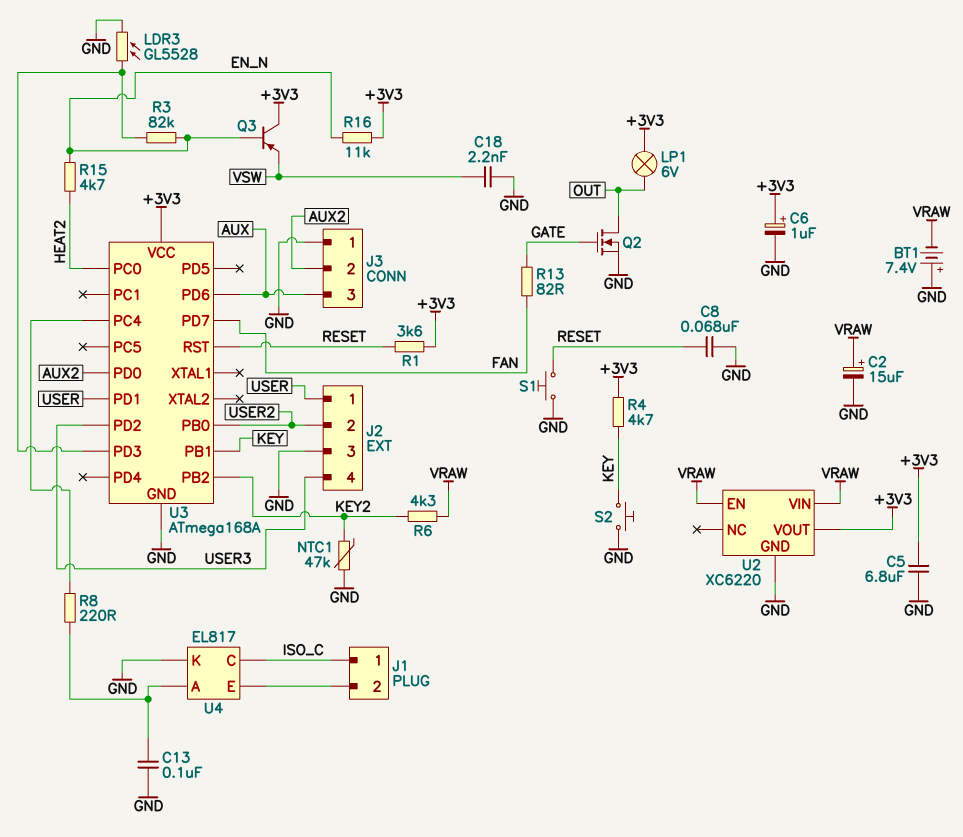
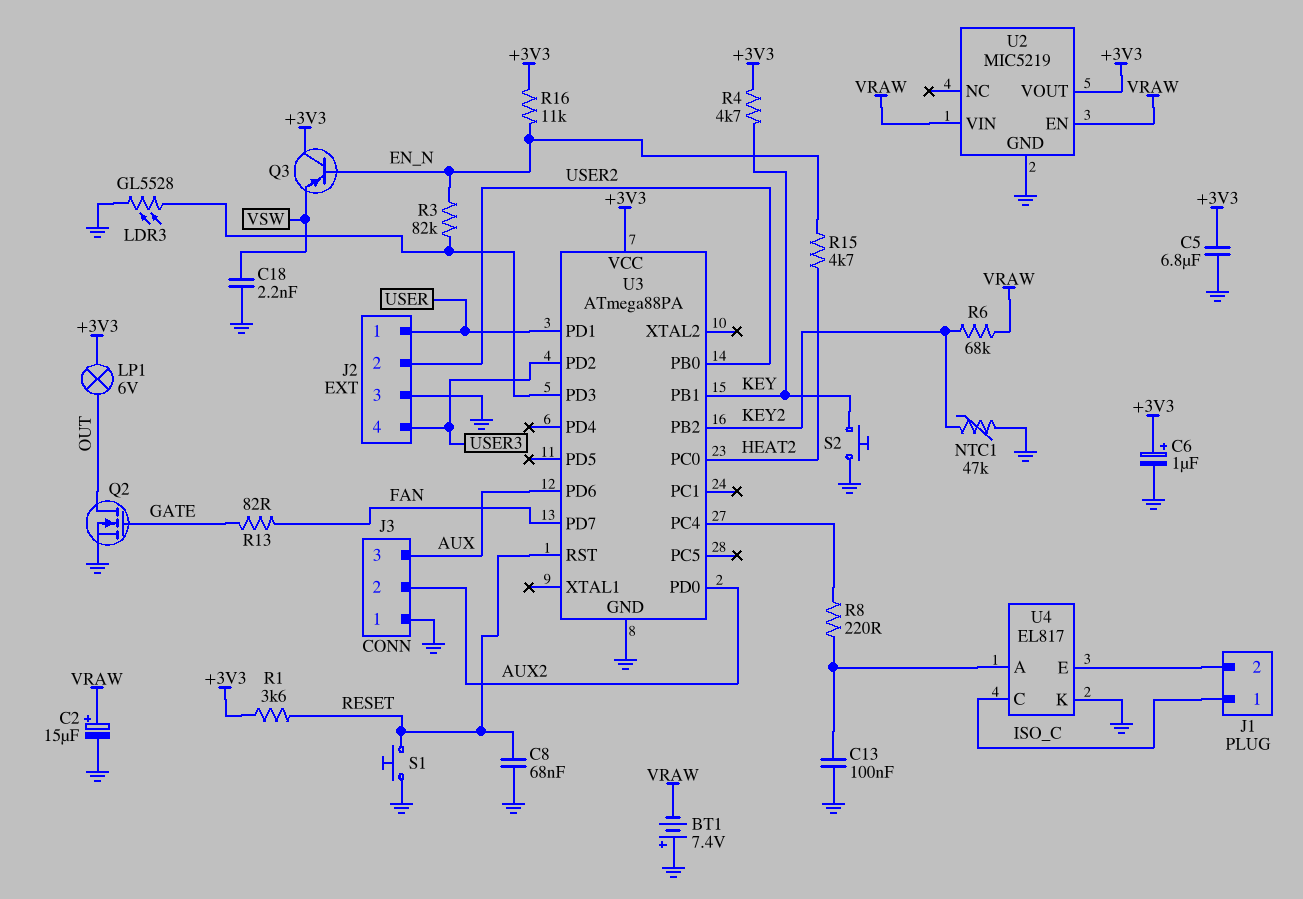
R6: 4.3k (KEY2, VRAW) -> 68k (KEY2, VRAW)
U2: XC6220 -> MIC5219
U3: ATmega168A -> ATmega88PA

